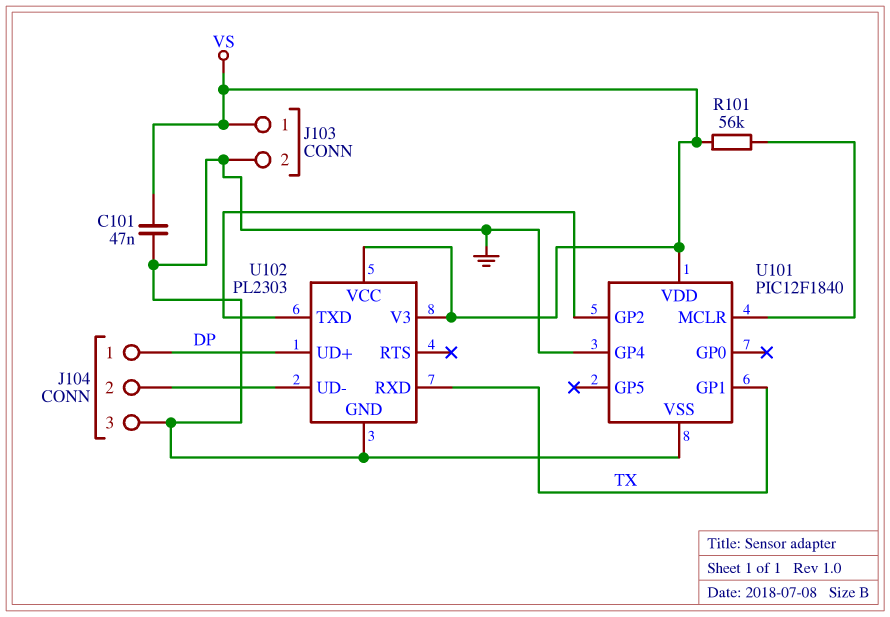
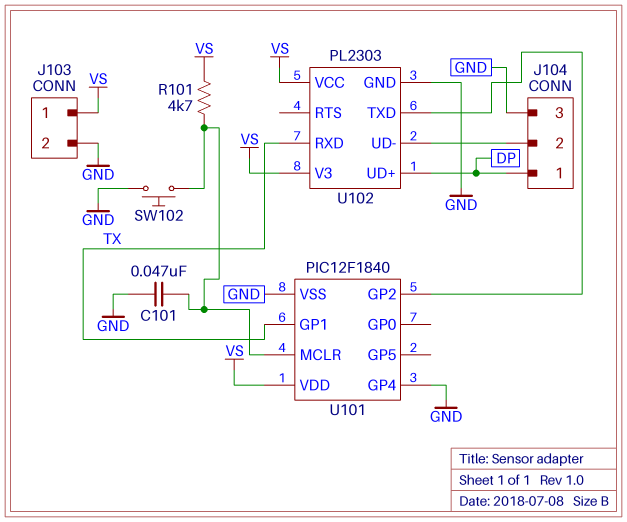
C101: 47nF (GND, VS) -> 47nF (GND, U101/MCLR)
R101: 56k (U101/MCLR, VS) -> 4.7k (U101/MCLR, VS)
SW102: none -> button (GND, U101/MCLR)

